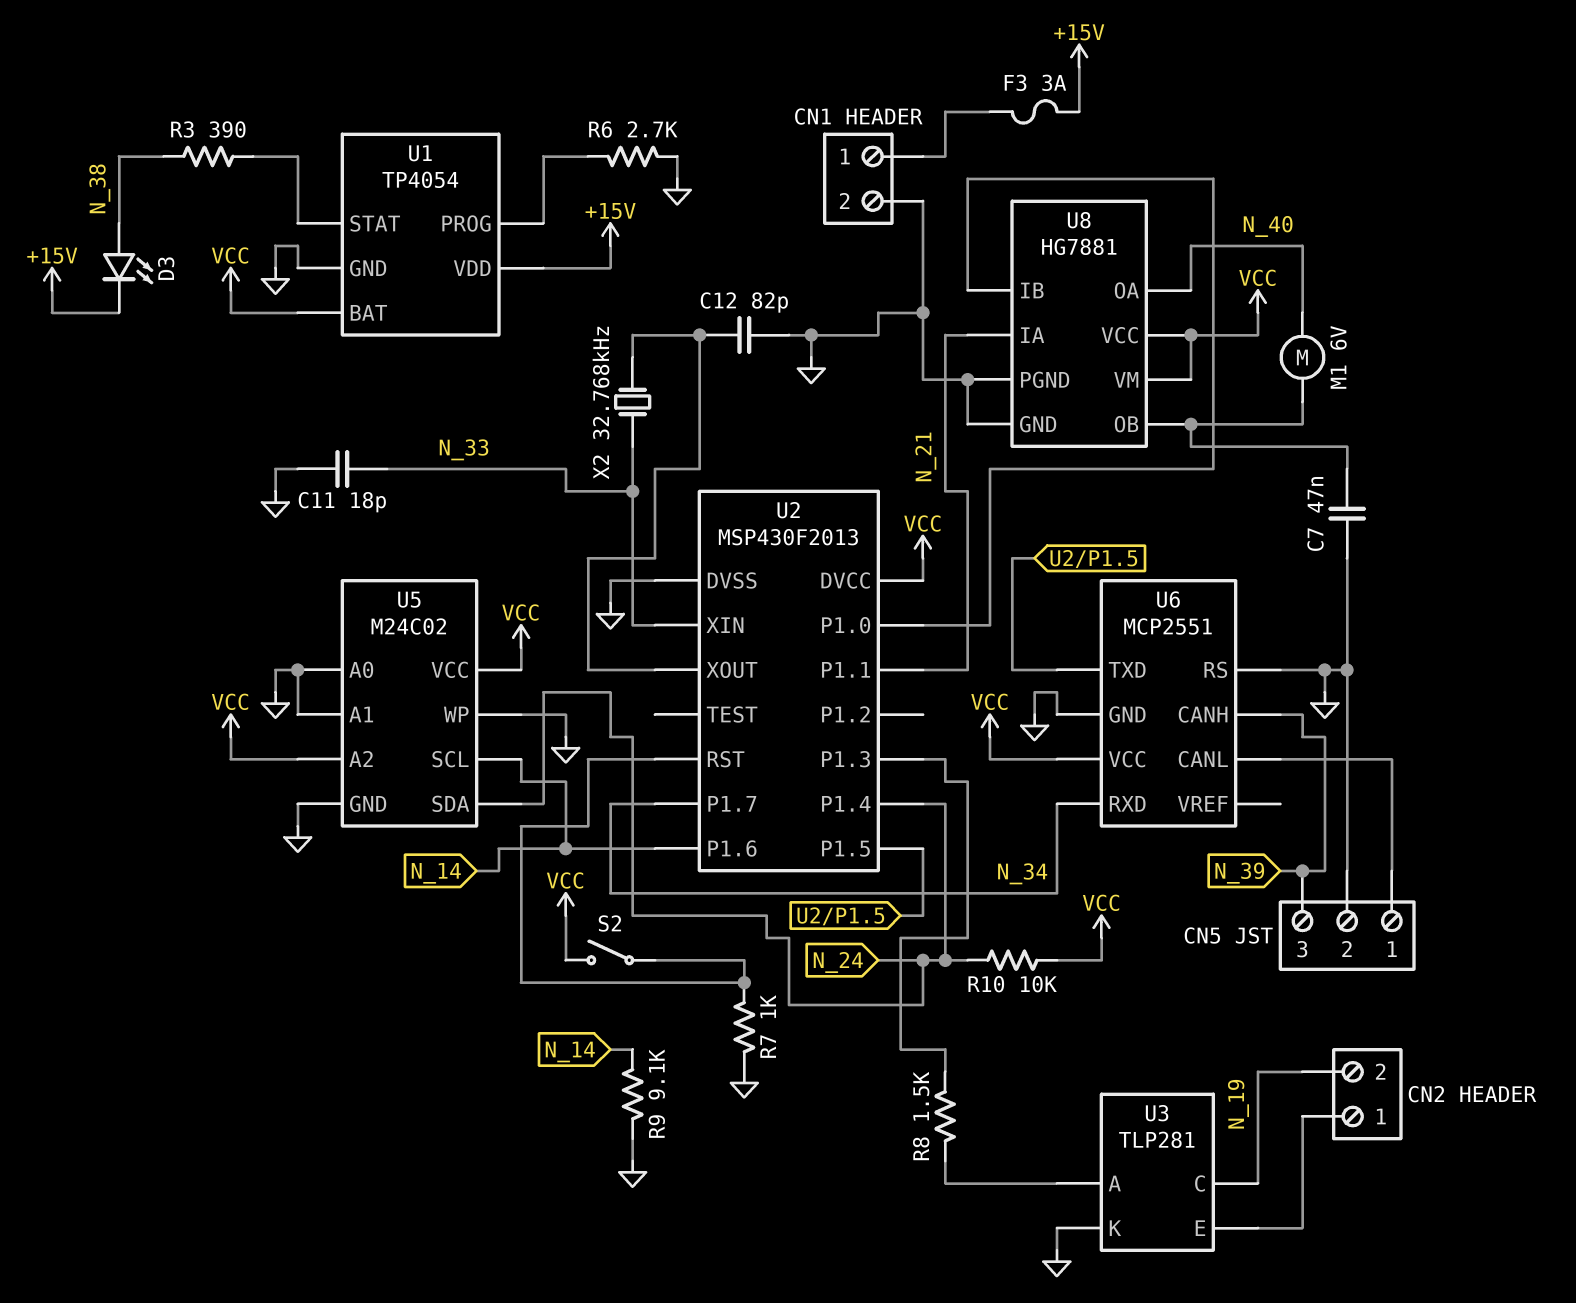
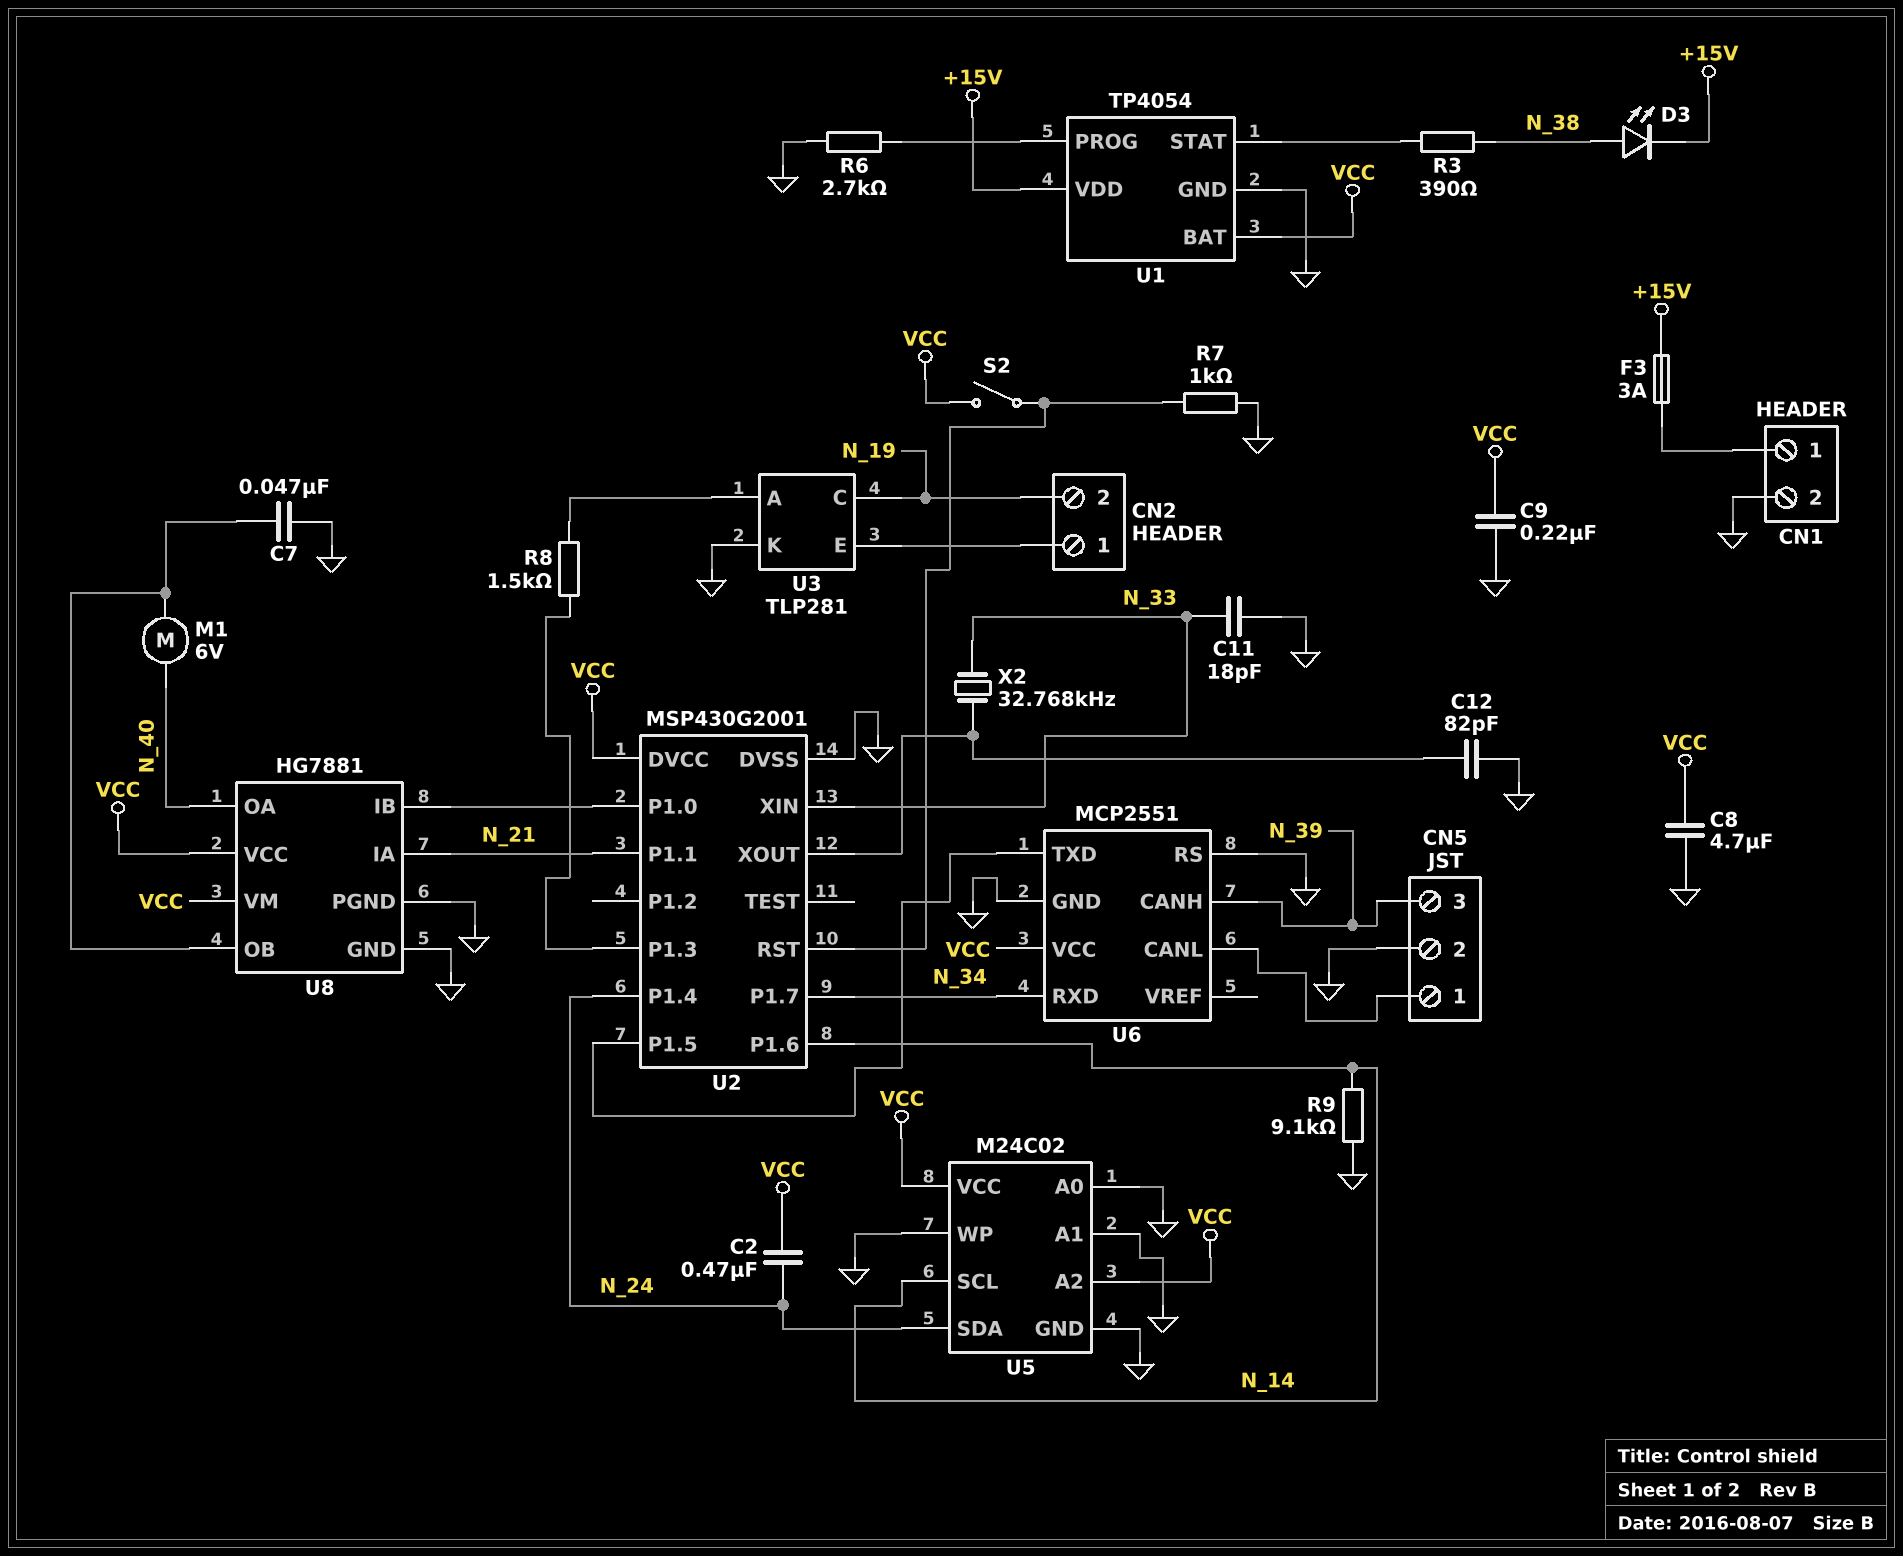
C2: none -> 470nF (N_24, VCC)
C8: none -> 4.7uF (GND, VCC)
C9: none -> 220nF (GND, VCC)
R10: 10k (N_24, VCC) -> none
U2: MSP430F2013 -> MSP430G2001

